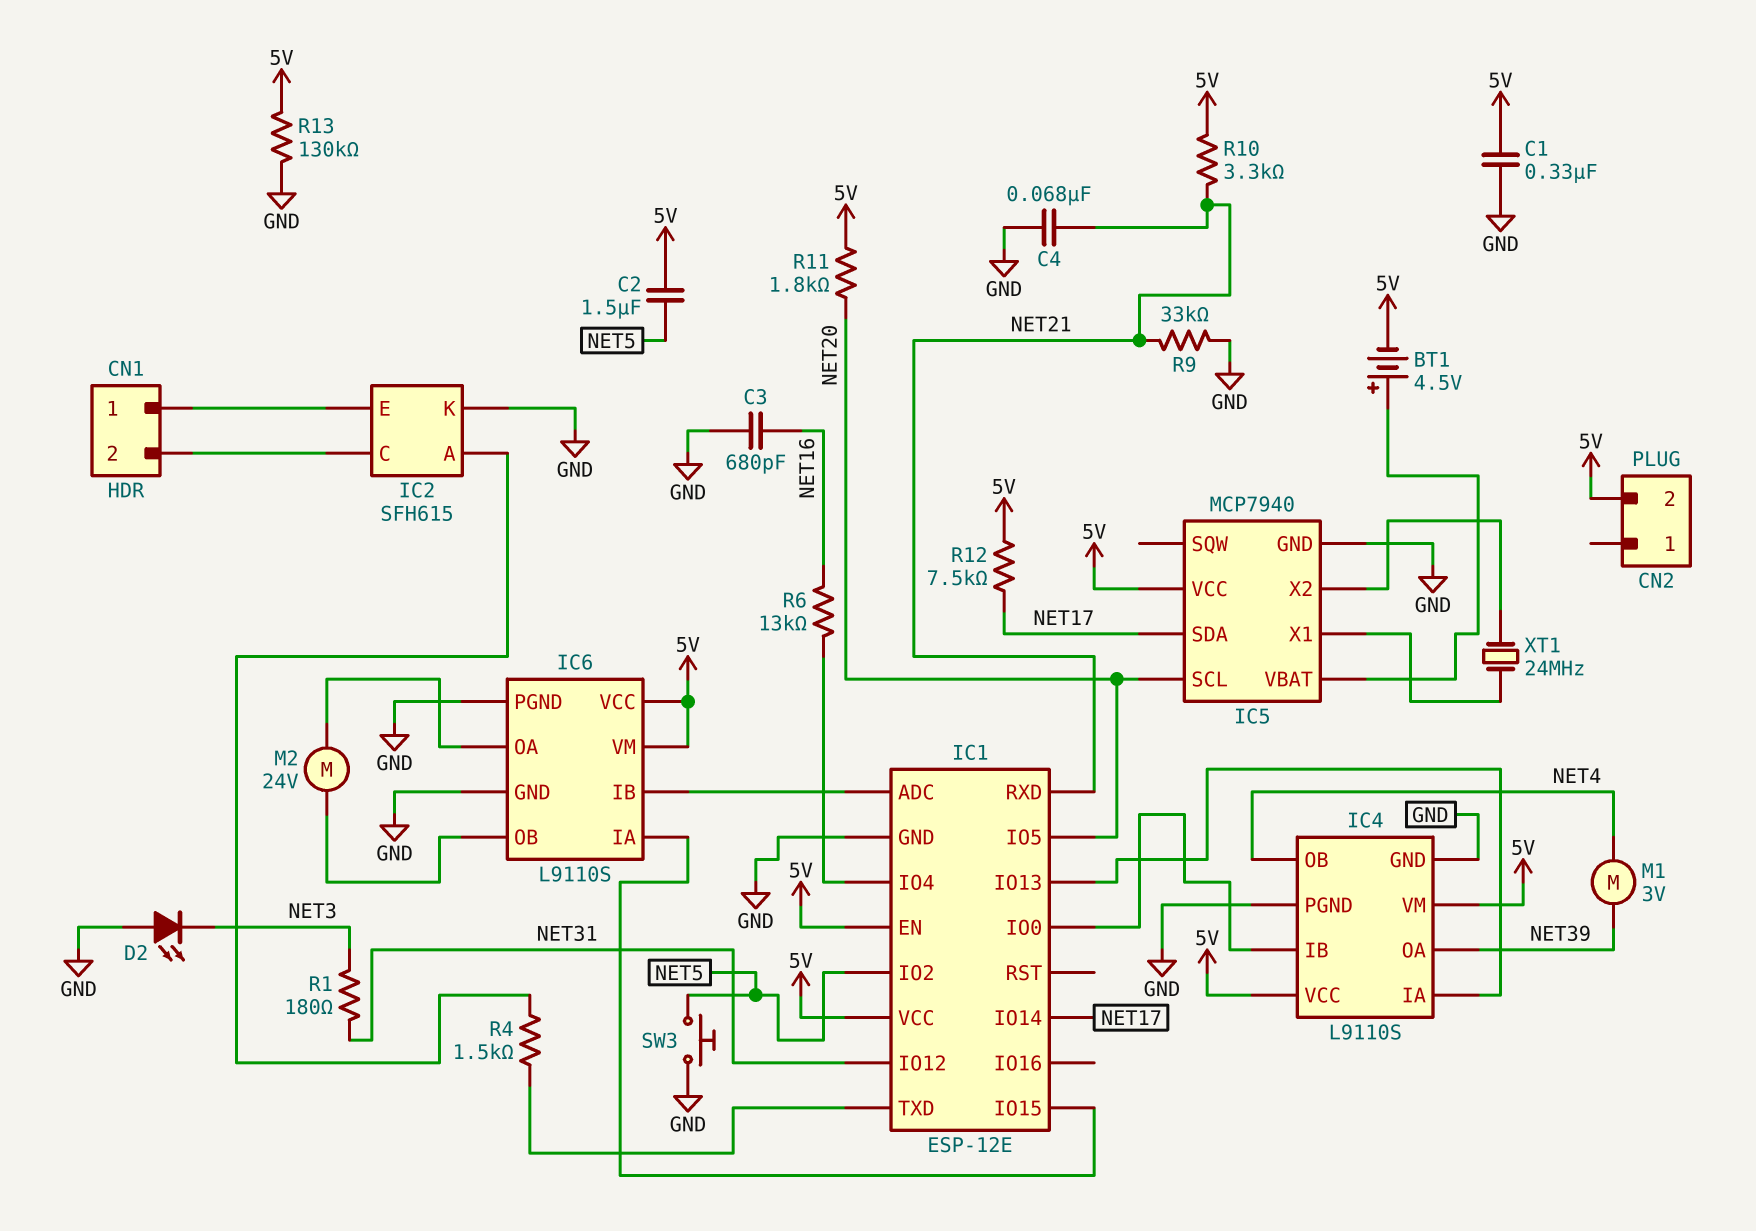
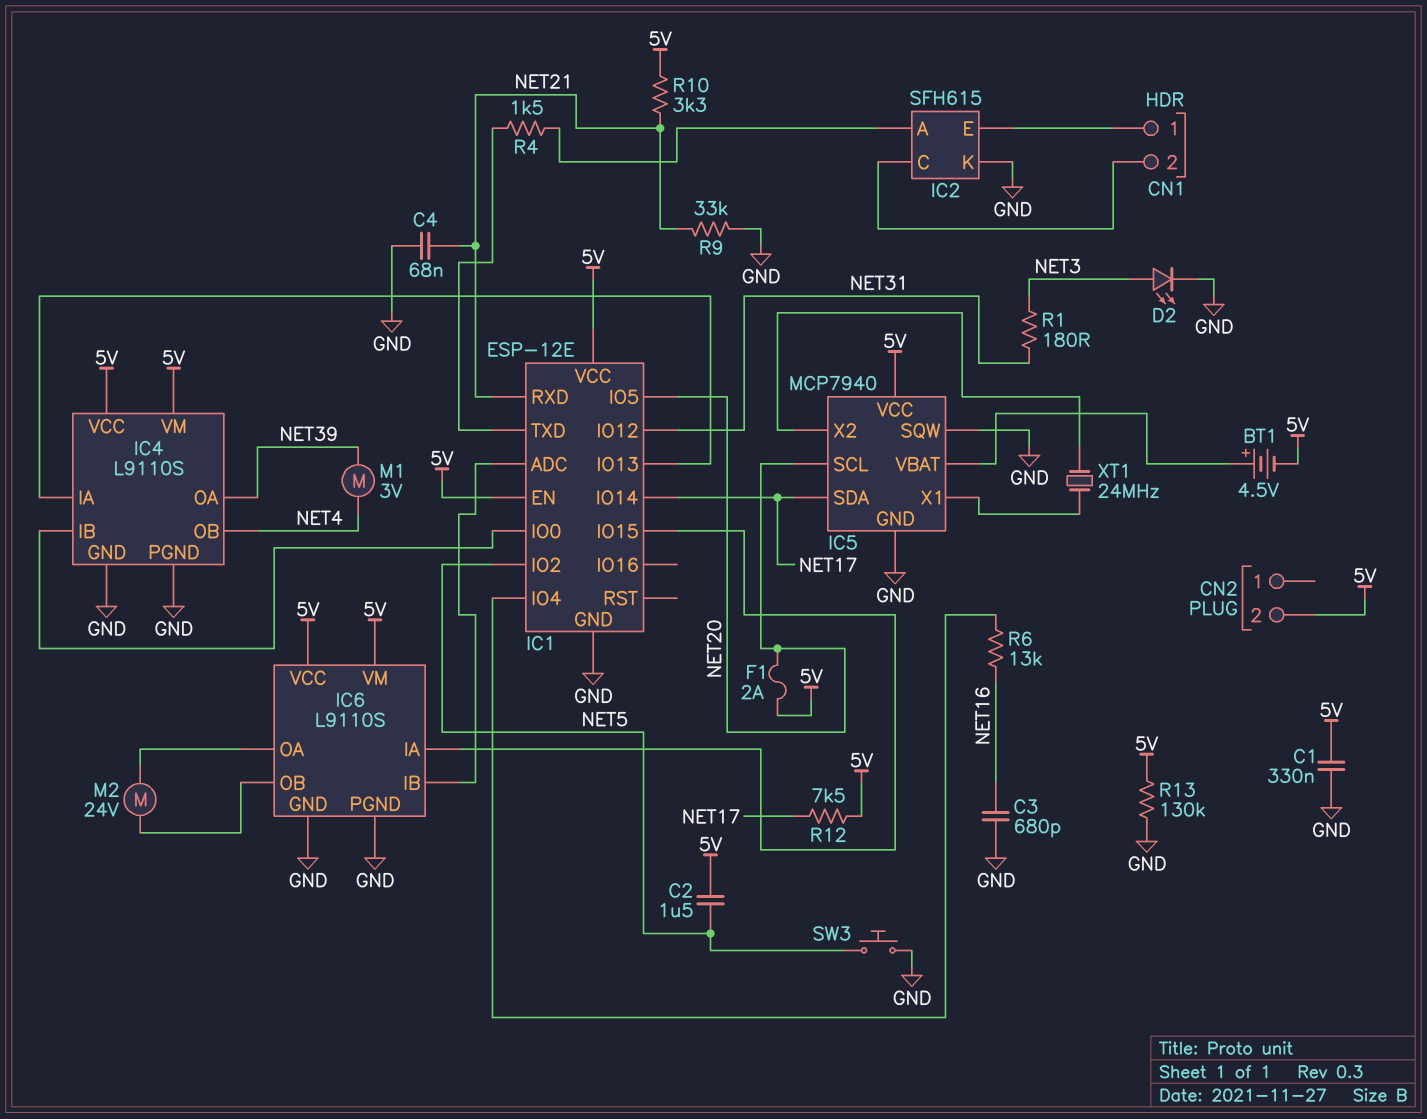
D2: LED (A GND, K NET3) -> LED (A NET3, K GND)
F1: none -> 2A (5V, NET20)
IC5 pin SQW: none -> GND
R11: 1.8k (5V, NET20) -> none

